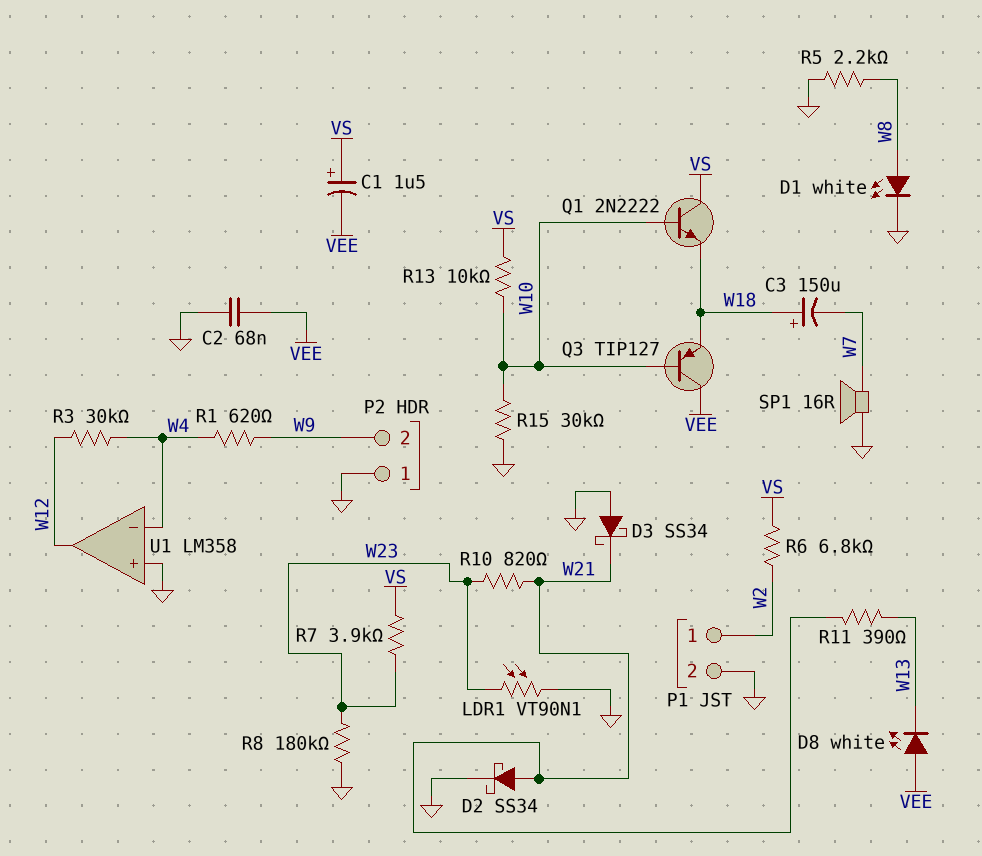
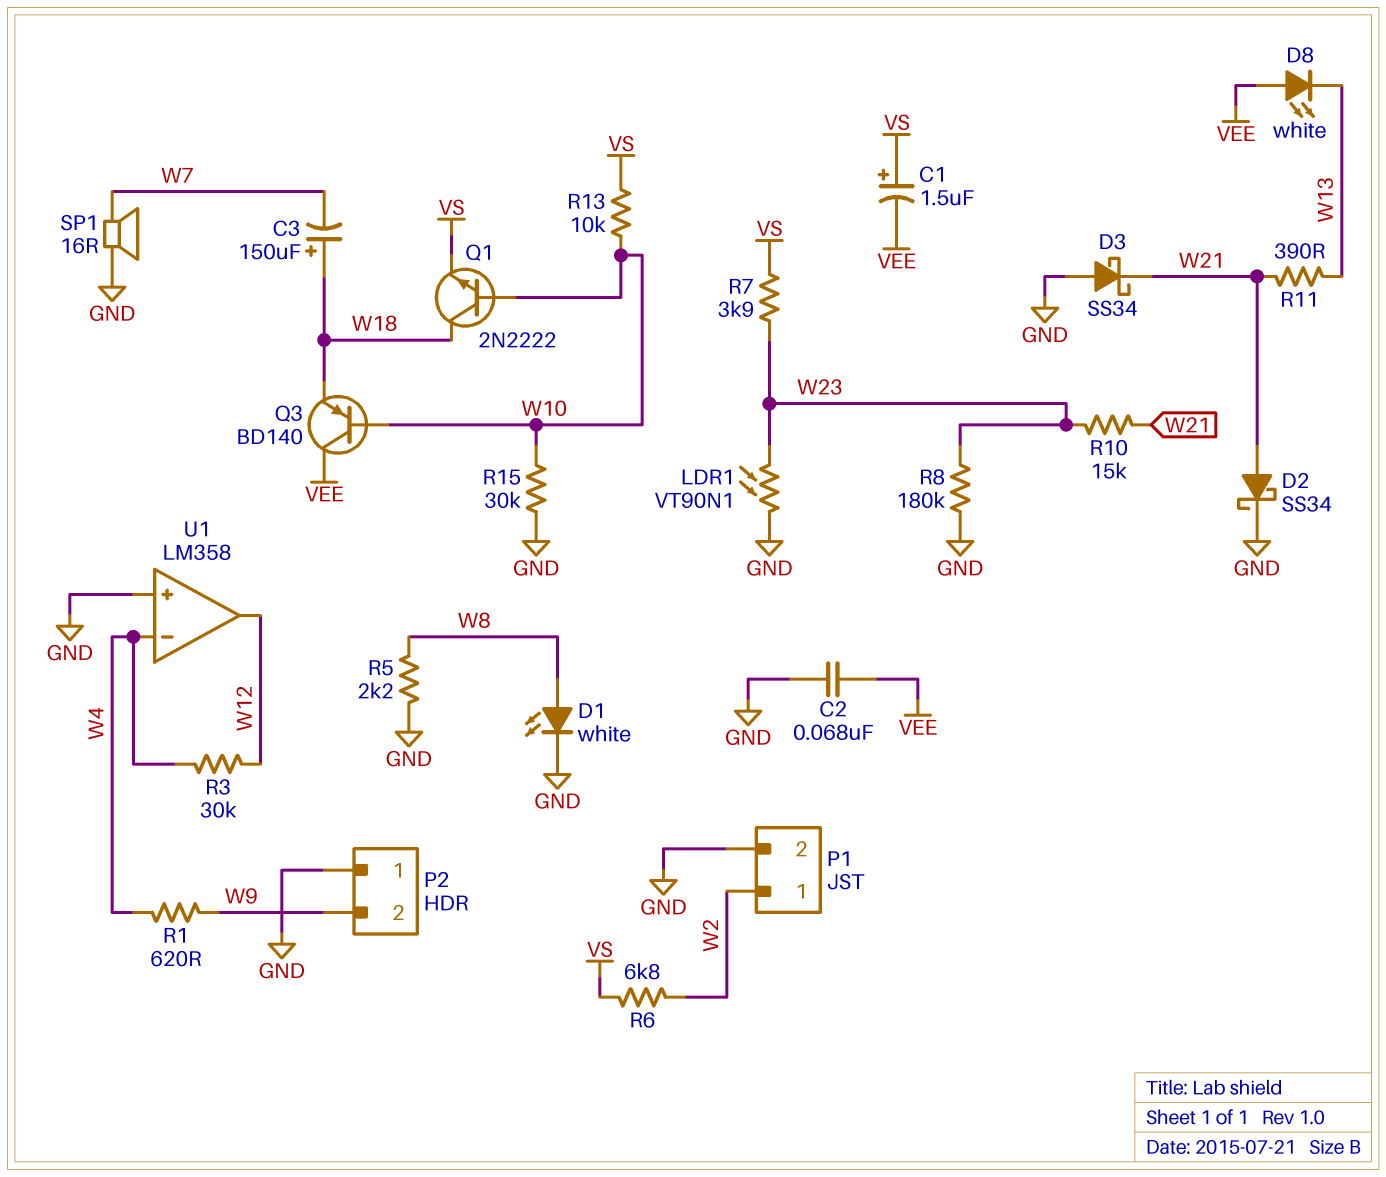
Q1: NPN 2N2222 (B W10, C VS, E W18) -> NPN 2N2222 (B W10, C W18, E VS)
Q3: PNP TIP127 (B W10, C VEE, E W18) -> PNP BD140 (B W10, C VEE, E W18)
R10: 820 (W21, W23) -> 15k (W21, W23)

